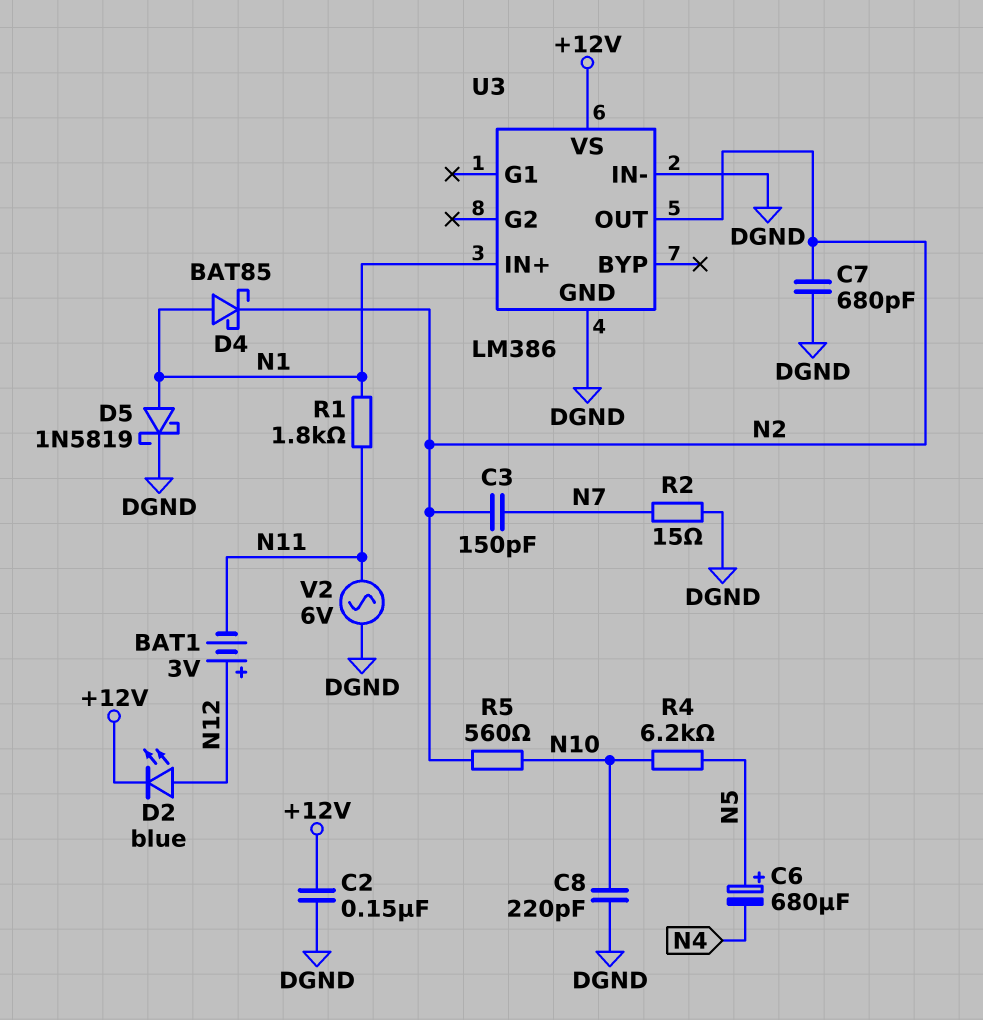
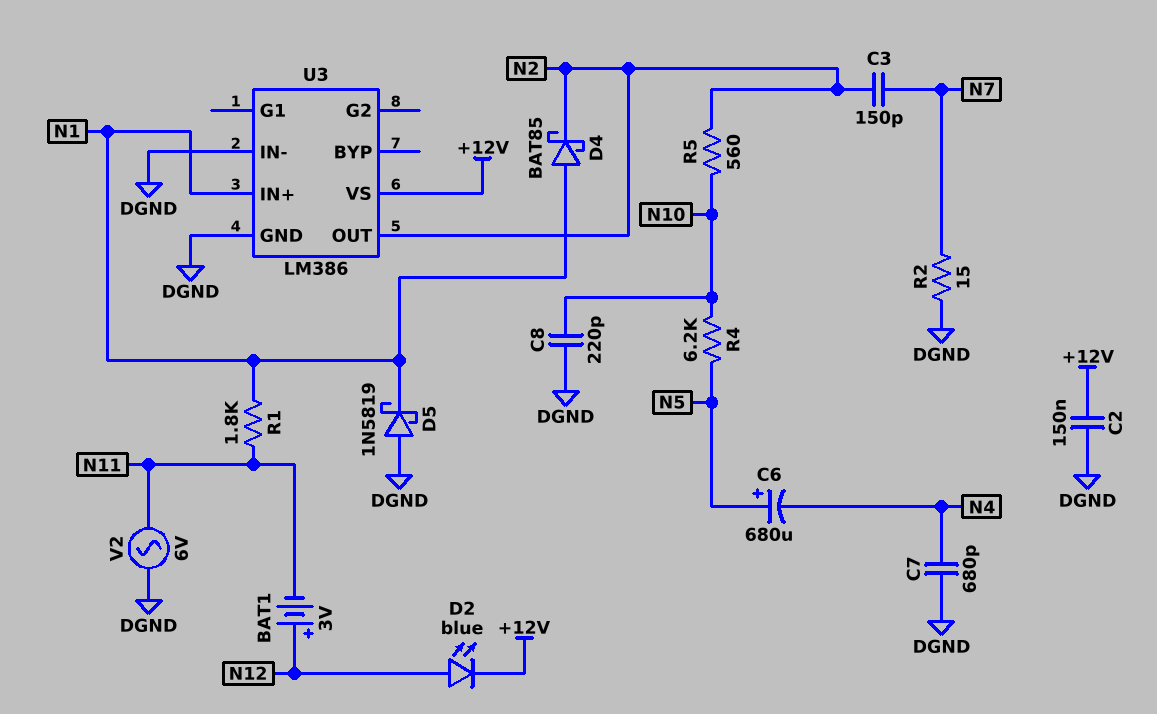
C7: 680pF (DGND, N2) -> 680pF (DGND, N4)
D5: schottky 1N5819 (A N1, K DGND) -> schottky 1N5819 (A DGND, K N1)

